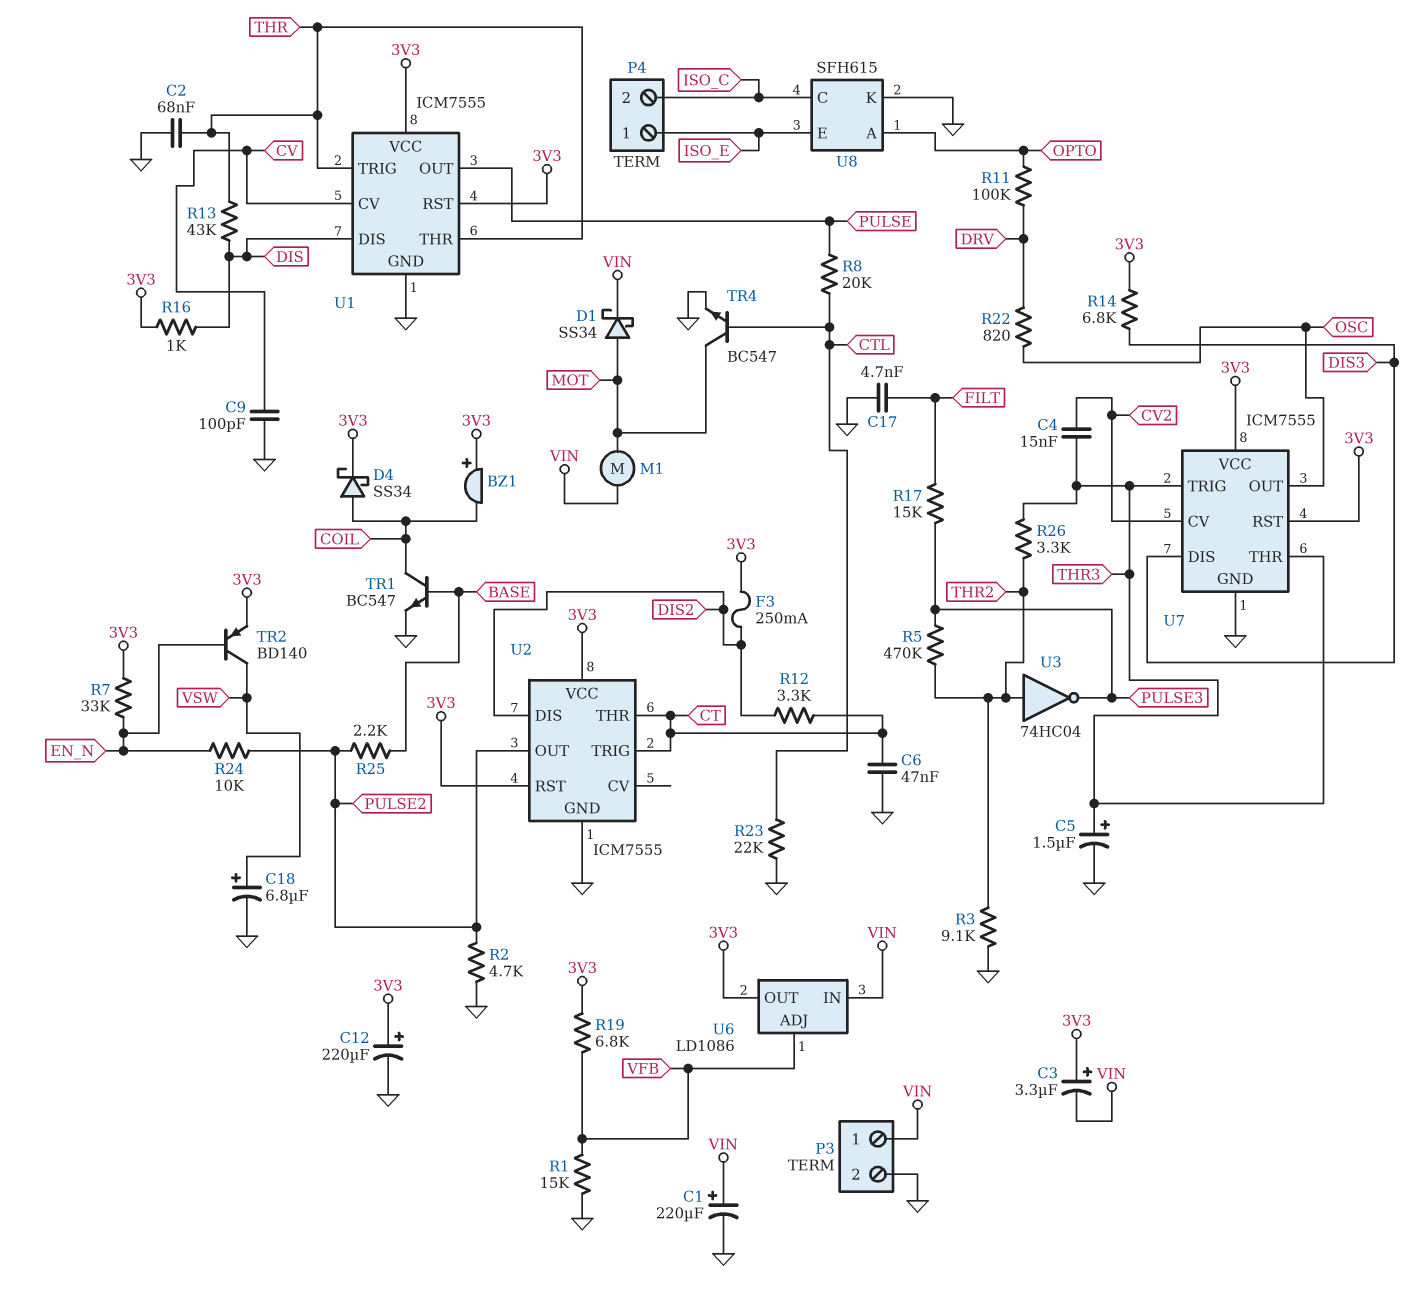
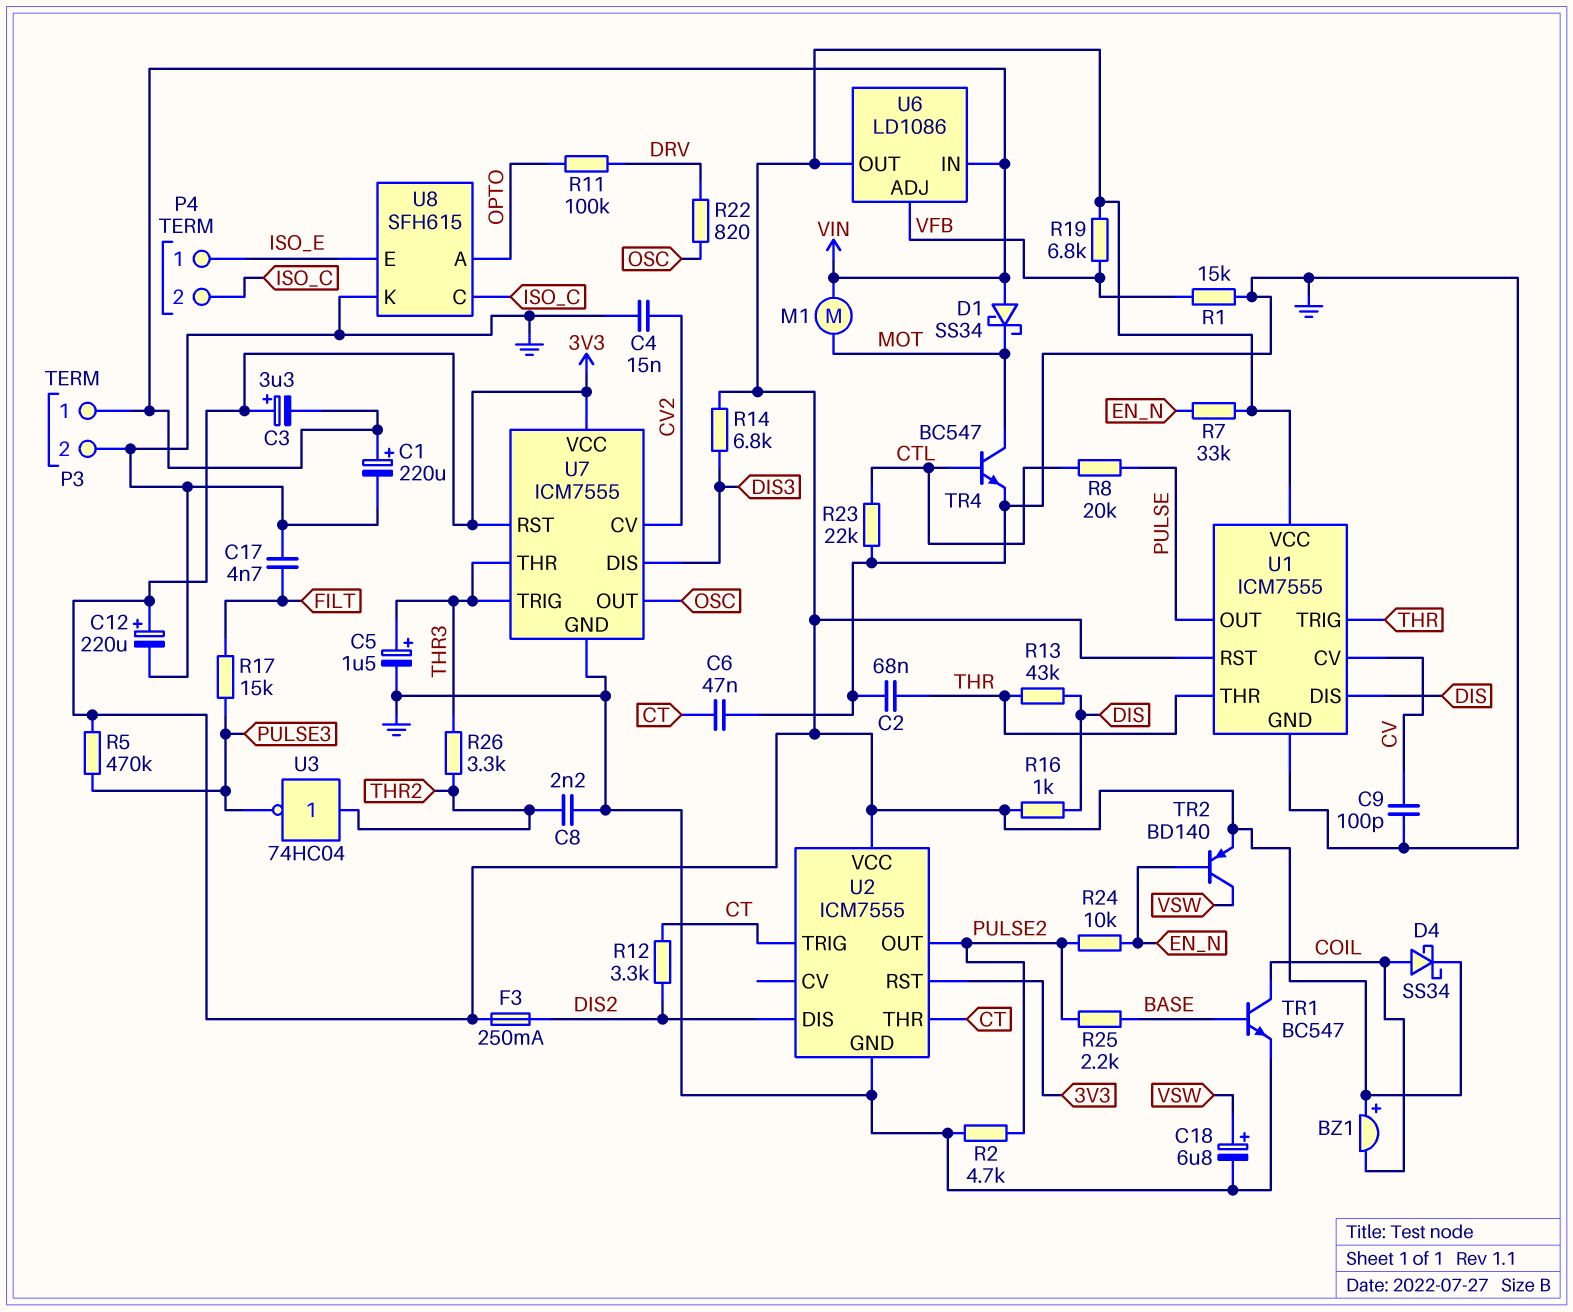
C4: 15nF (CV2, THR3) -> 15nF (CV2, GND)
C8: none -> 2.2nF (GND, THR2)
D1: schottky SS34 (A MOT, K VIN) -> schottky SS34 (A VIN, K MOT)
R3: 9.1k (GND, THR2) -> none
R5: 470k (PULSE3, THR2) -> 470k (3V3, PULSE3)

